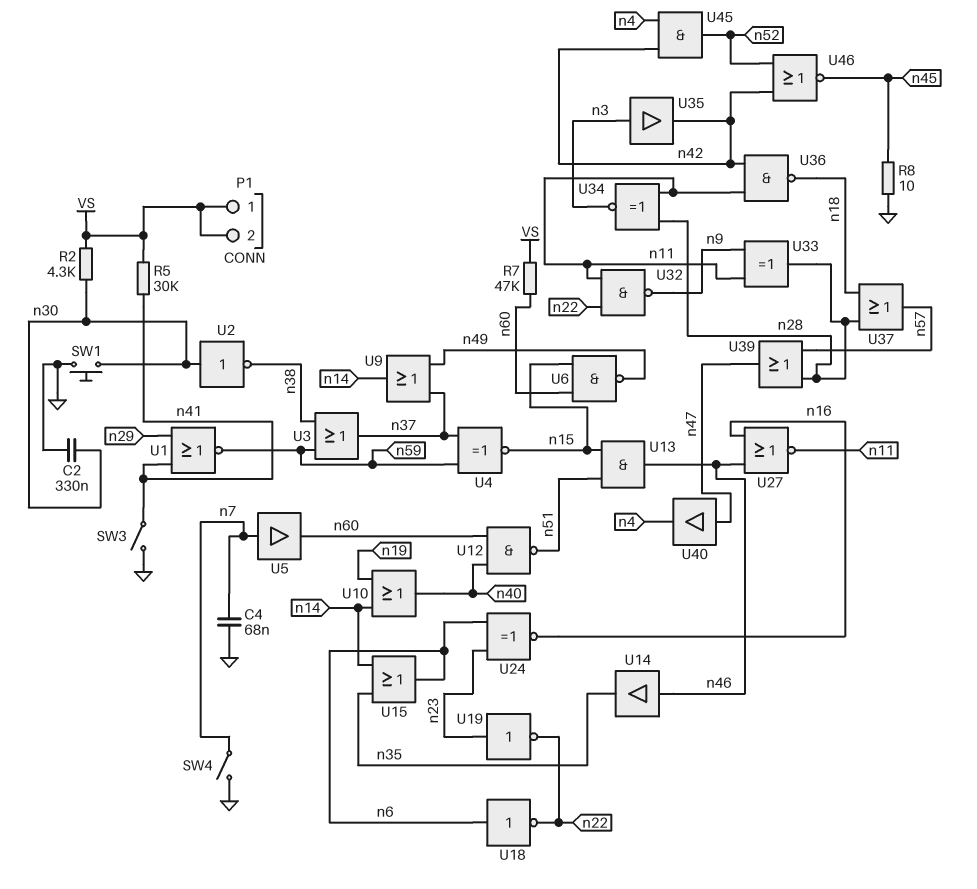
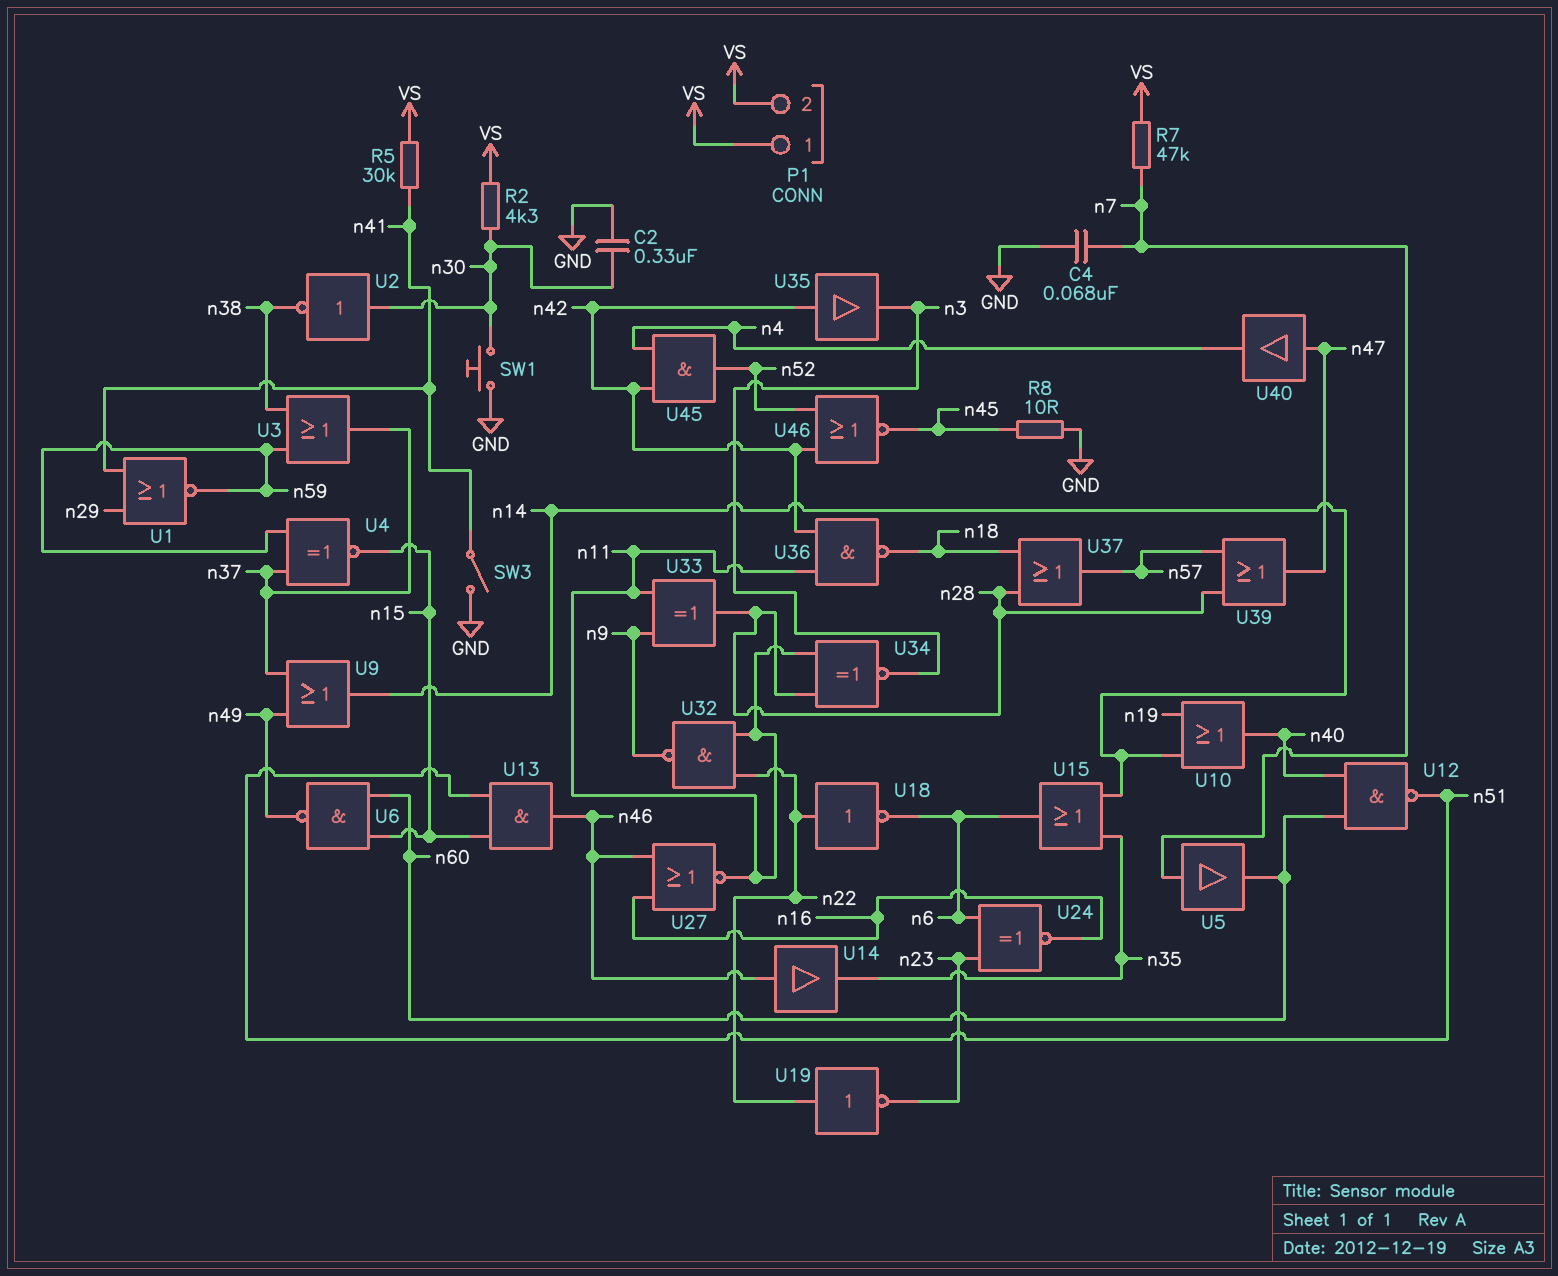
R7: 47k (VS, n60) -> 47k (VS, n7)
SW4: switch (GND, n7) -> none
U18: NOT (in n6, out n22) -> NOT (in n22, out n6)
U19: NOT (in n23, out n22) -> NOT (in n22, out n23)
U35: buffer (in n3, out n42) -> buffer (in n42, out n3)

